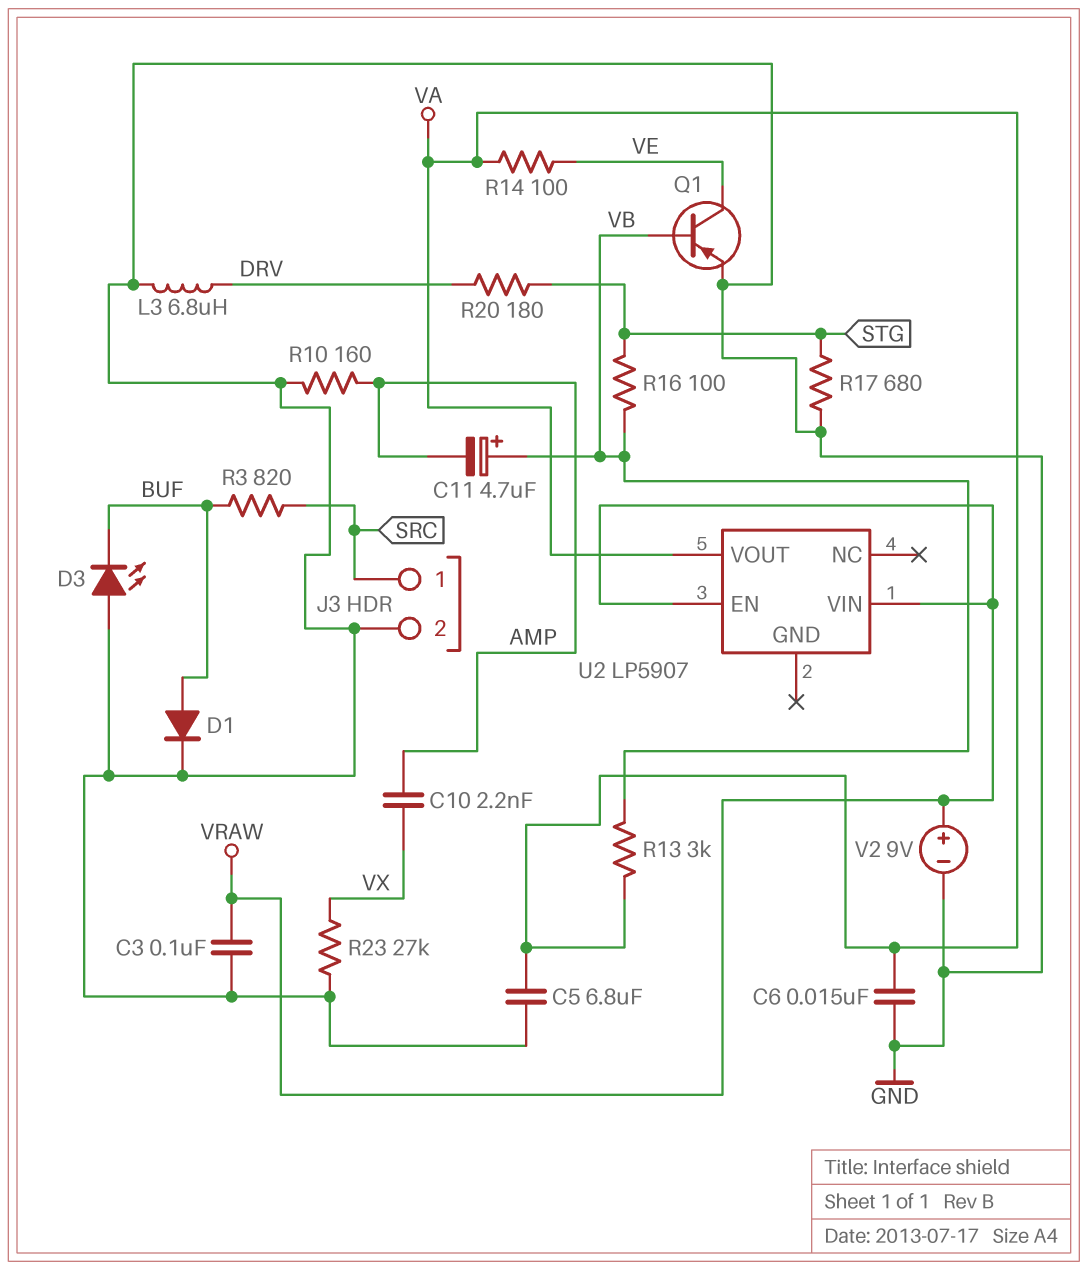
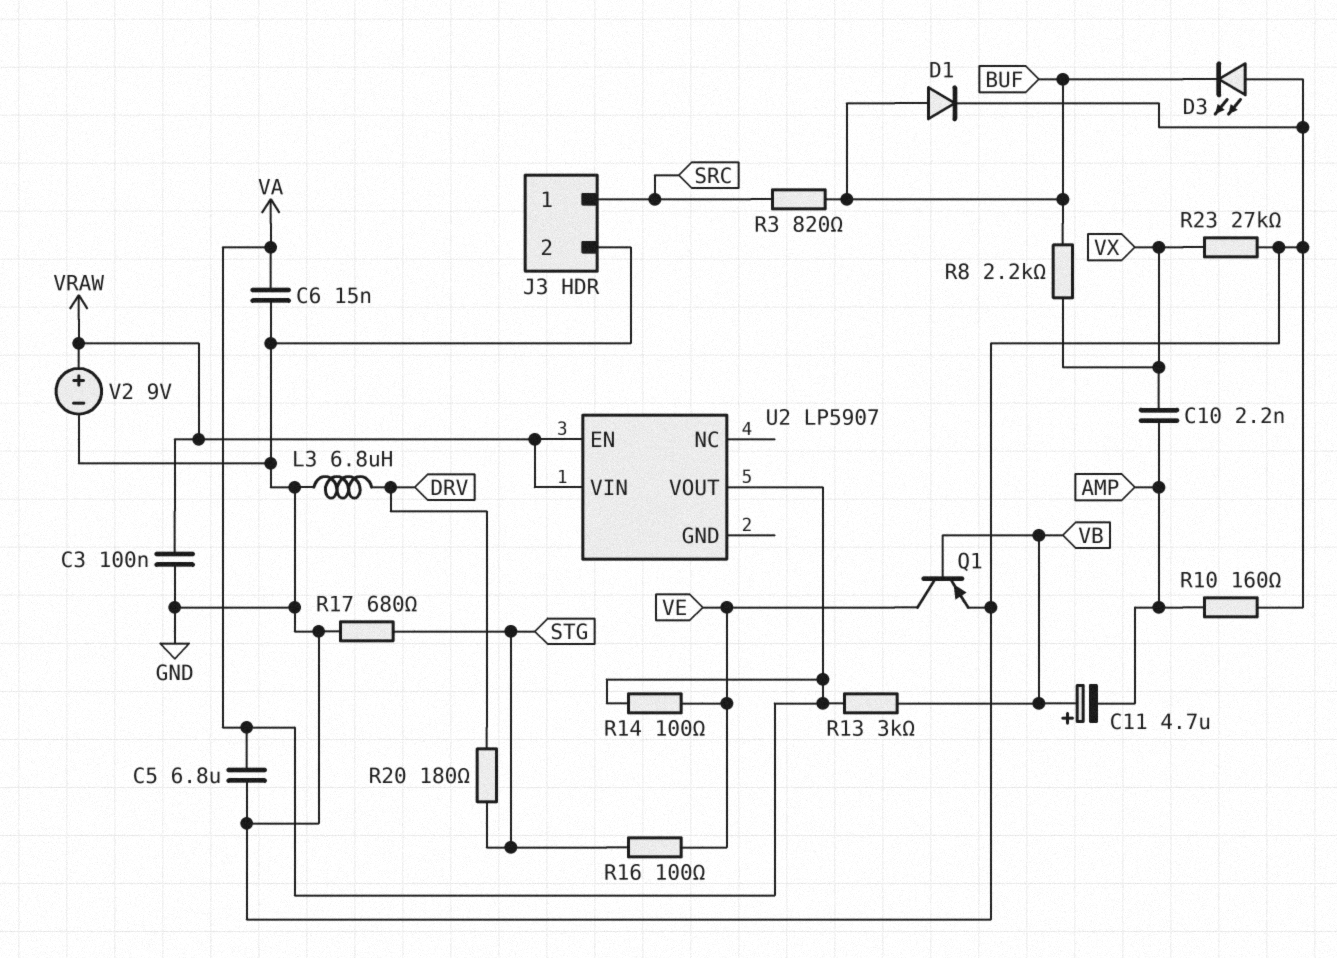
R8: none -> 2.2k (BUF, VX)
R16: 100 (STG, VB) -> 100 (STG, VE)

